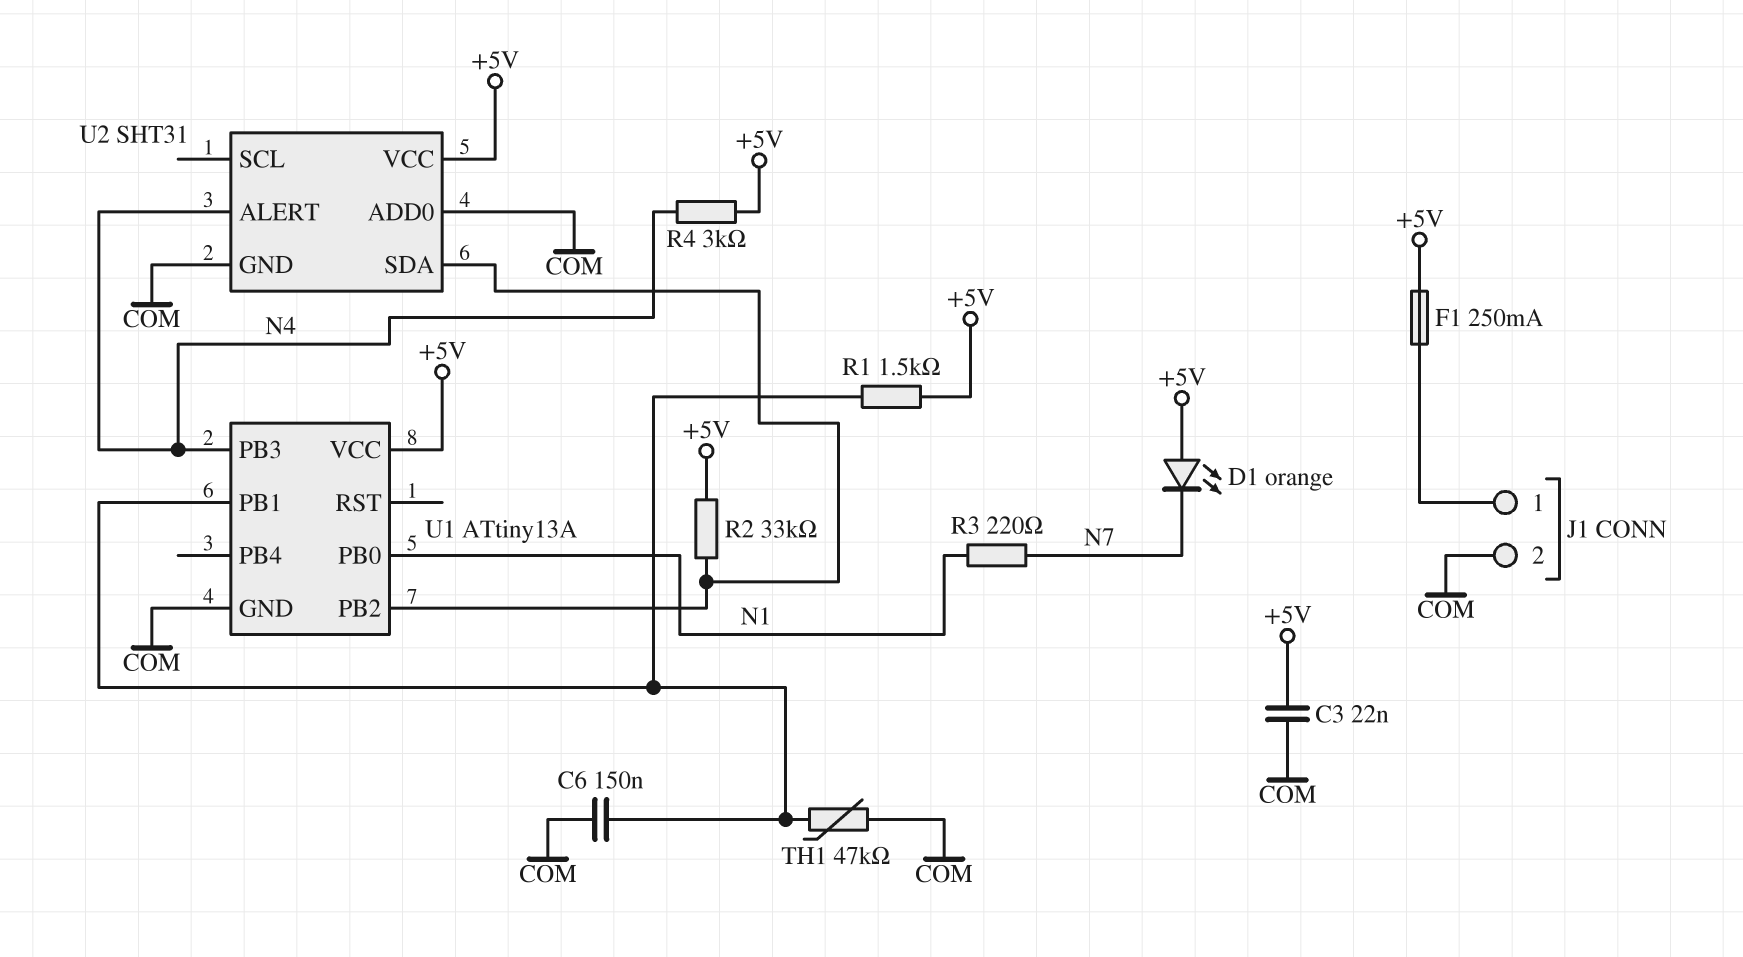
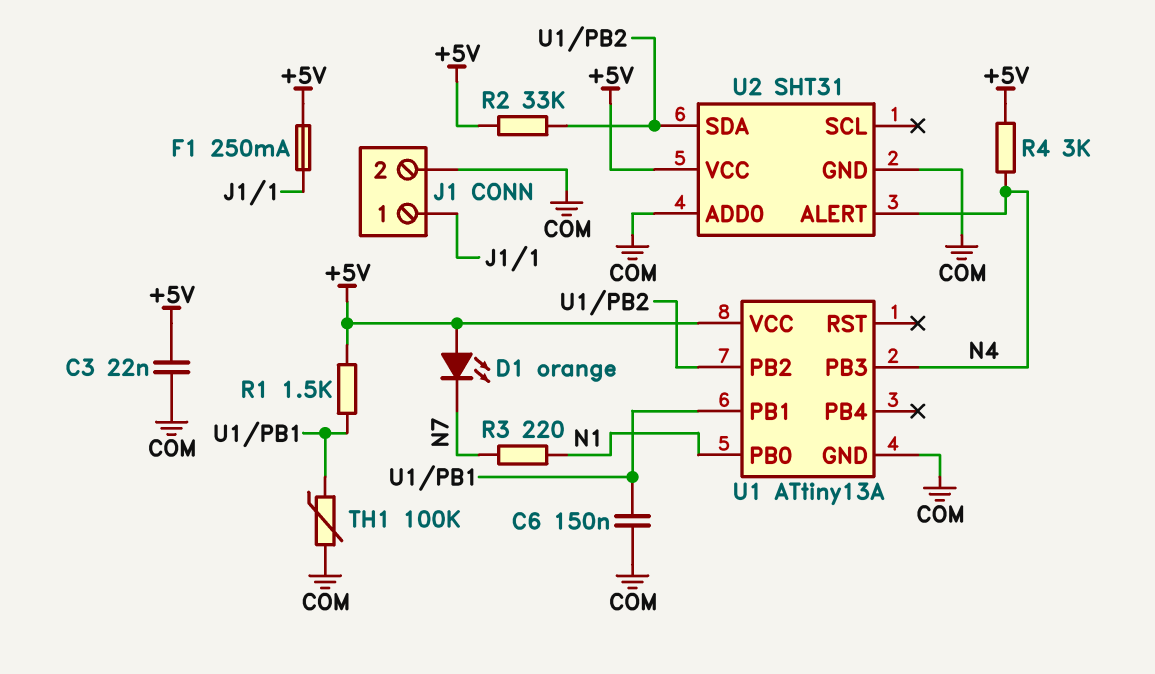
TH1: 47k (COM, U1/PB1) -> 100k (COM, U1/PB1)

